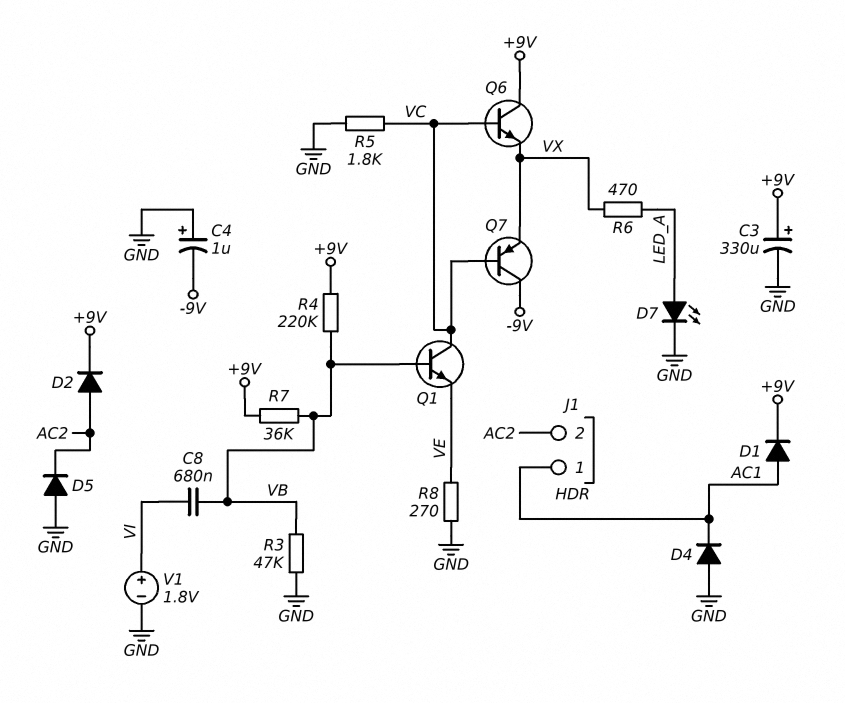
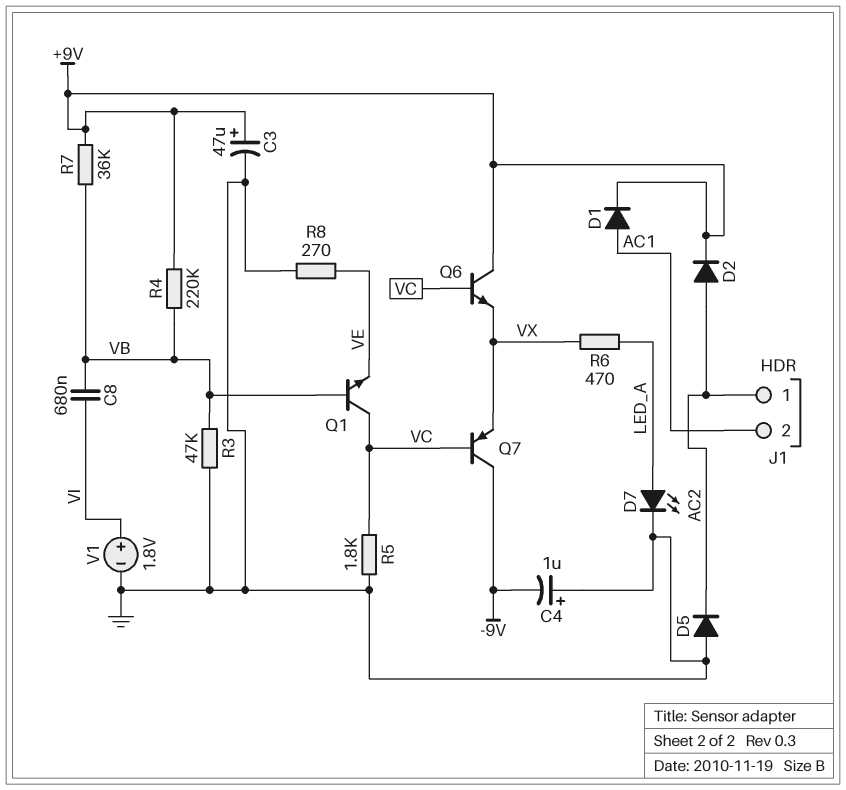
C3: 330uF (plus +9V, minus GND) -> 47uF (plus +9V, minus GND)
D4: diode (A GND, K AC1) -> none
J1 pin 1: AC1 -> AC2
J1 pin 2: AC2 -> AC1

